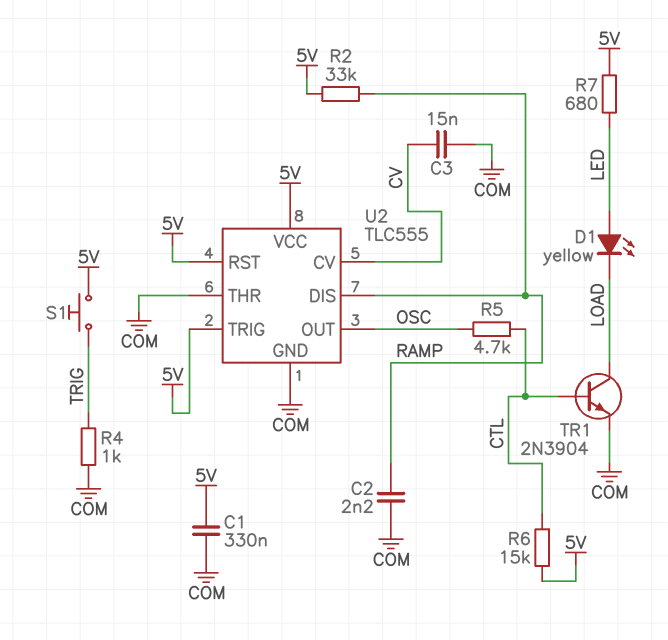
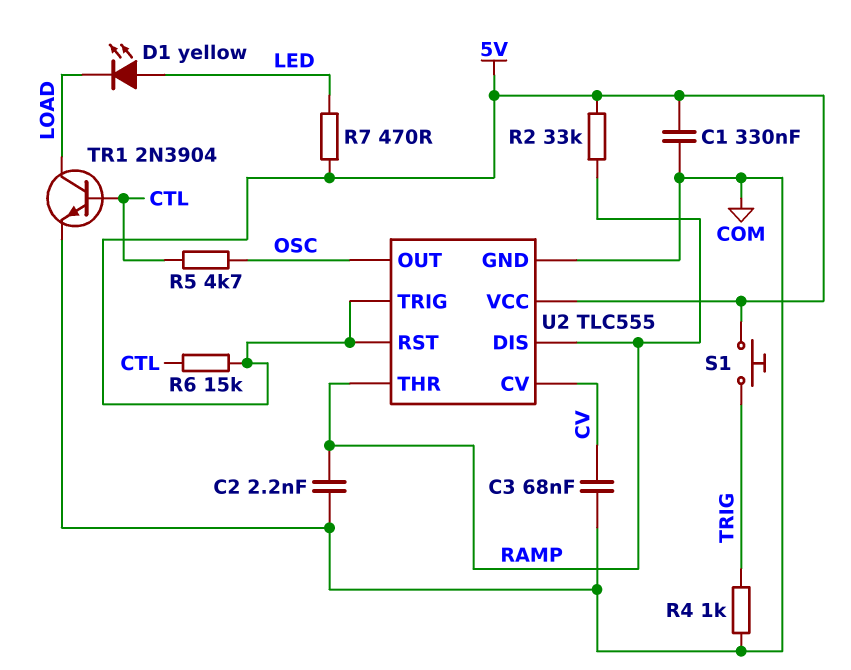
C3: 15nF (COM, CV) -> 68nF (COM, CV)
R7: 680 (5V, LED) -> 470 (5V, LED)
U2 pin THR: COM -> RAMP

